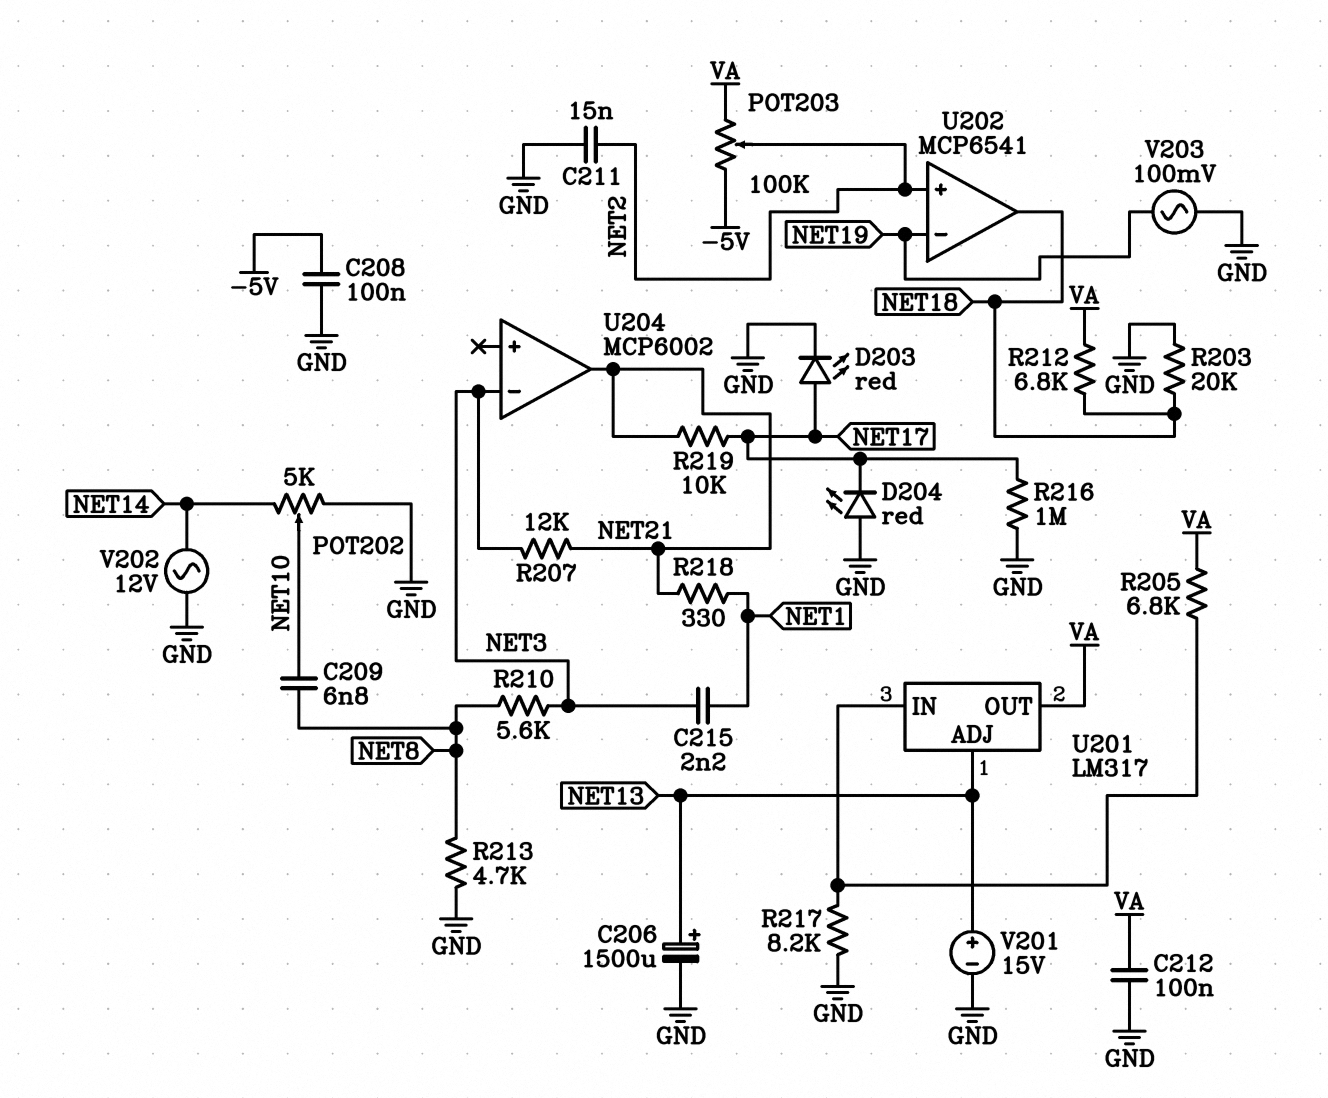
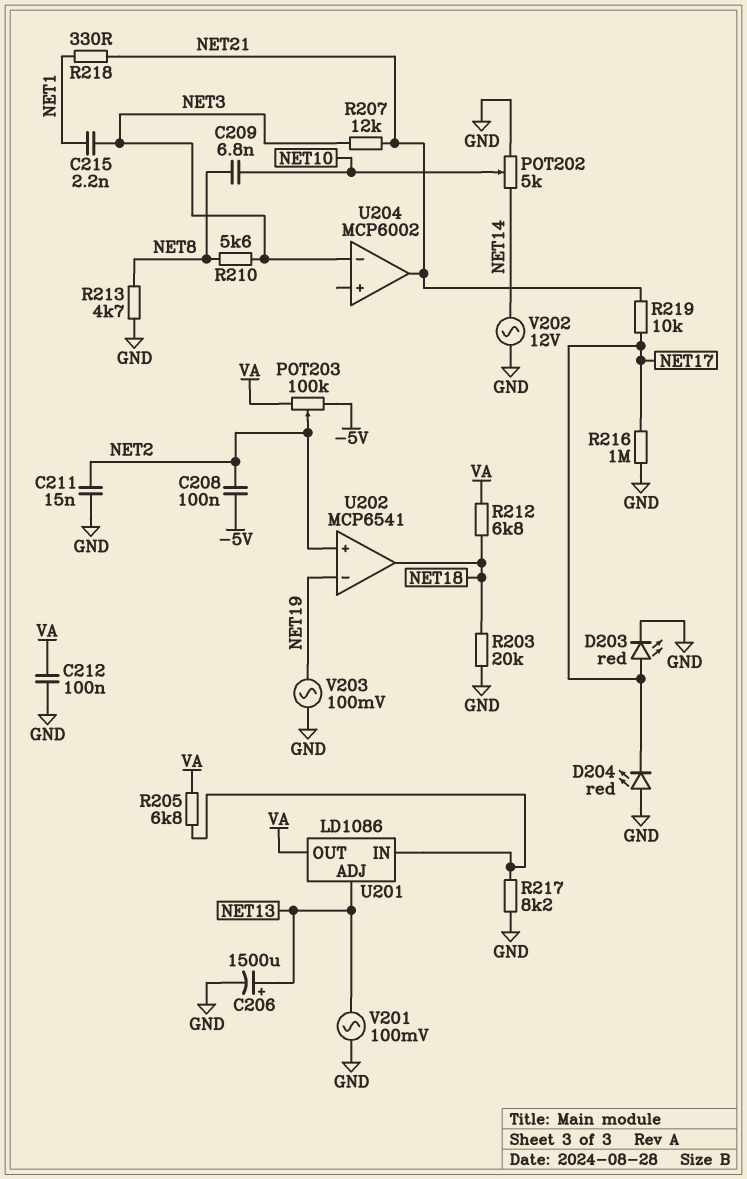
C208: 100nF (-5V, GND) -> 100nF (-5V, NET2)
U201: LM317 -> LD1086
V201: 15V (plus NET13, minus GND) -> AC 100mV (GND, NET13)

